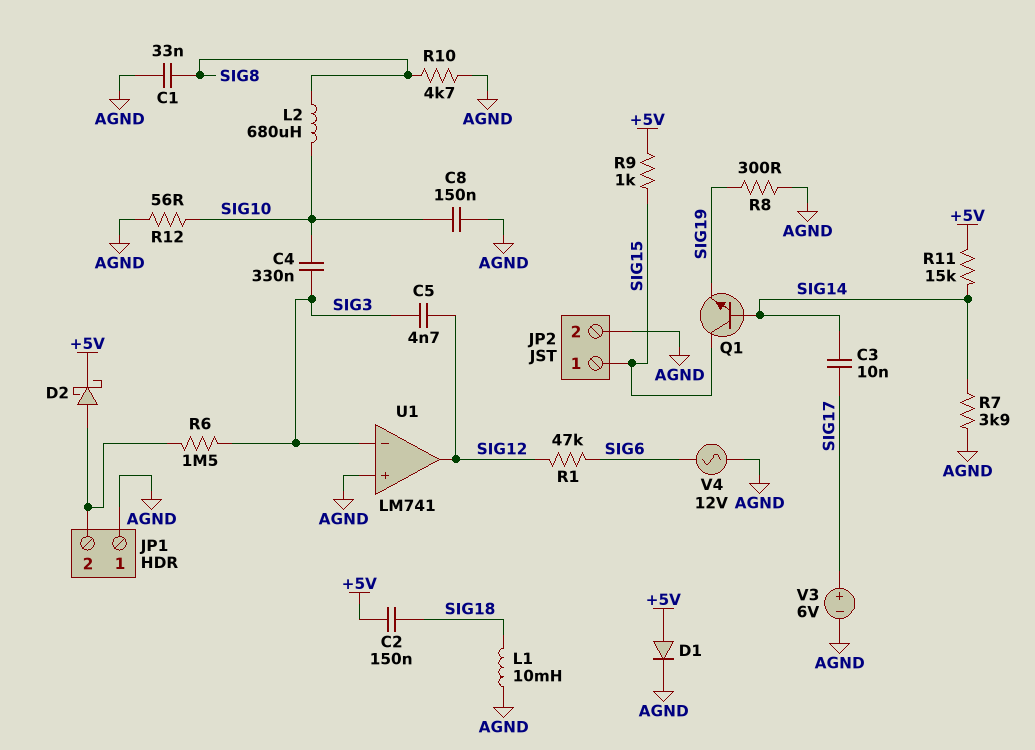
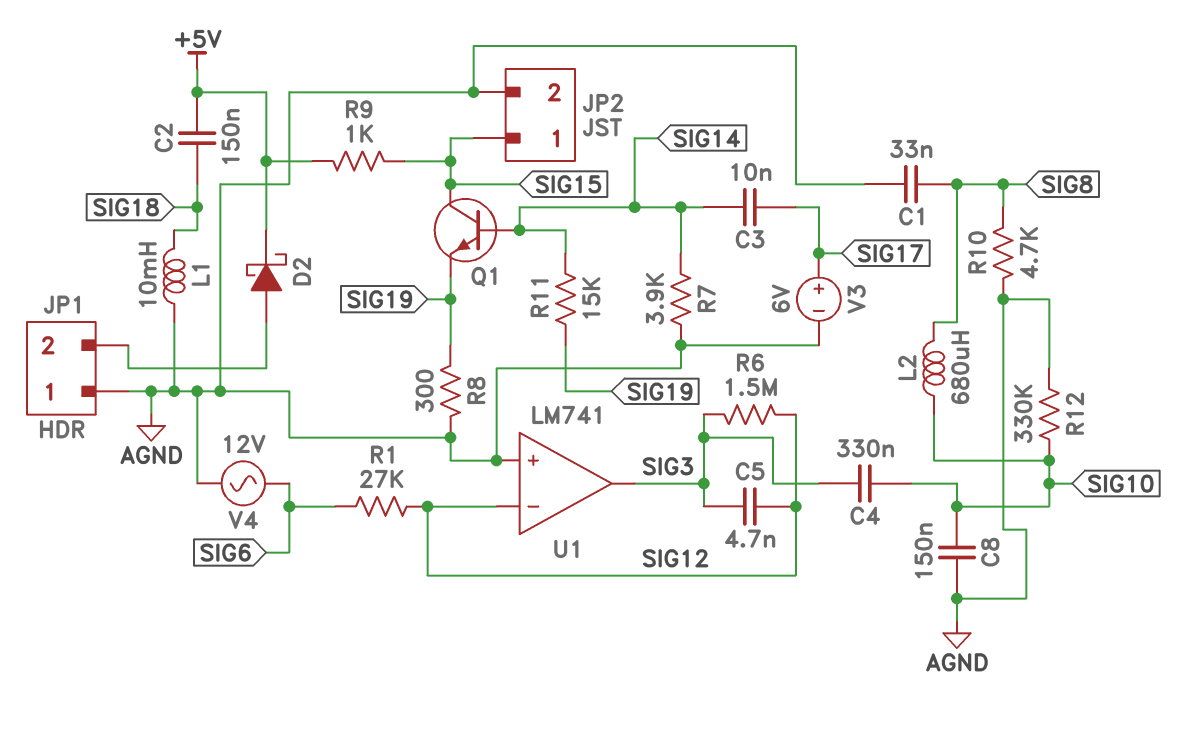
D1: diode (A +5V, K AGND) -> none
R1: 47k (SIG6, SIG12) -> 27k (SIG6, SIG12)
R6: 1.5M (JP1/2, SIG3) -> 1.5M (SIG3, SIG12)
R11: 15k (+5V, SIG14) -> 15k (SIG14, SIG19)
R12: 56 (AGND, SIG10) -> 330k (AGND, SIG10)
U1 pin in-: SIG3 -> SIG12
U1 pin out: SIG12 -> SIG3

